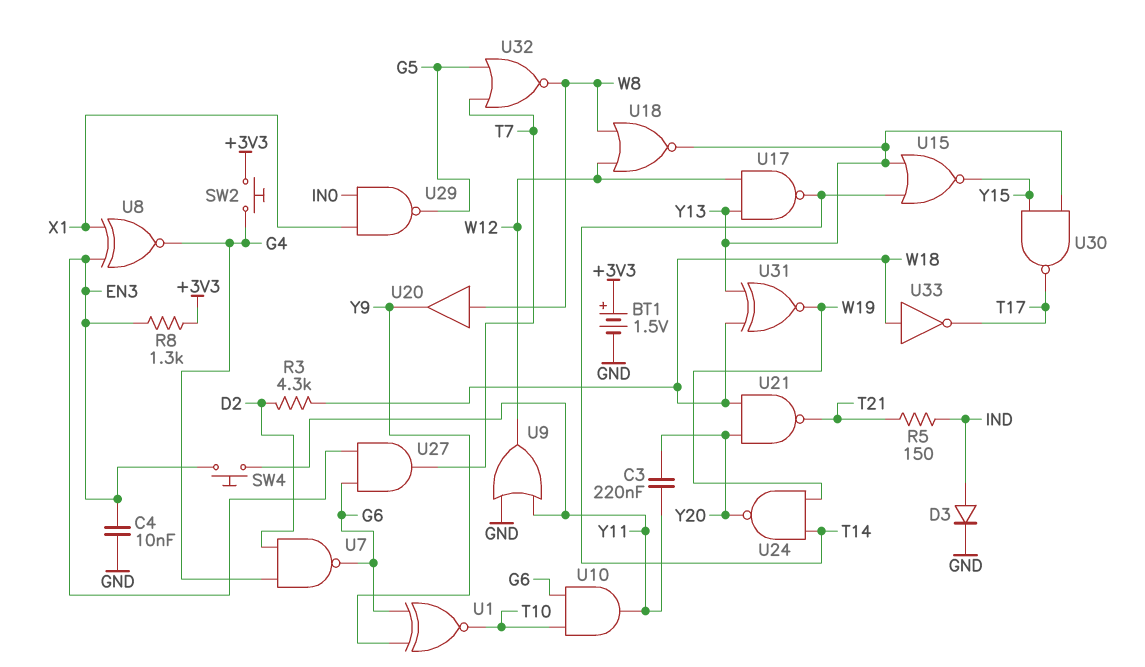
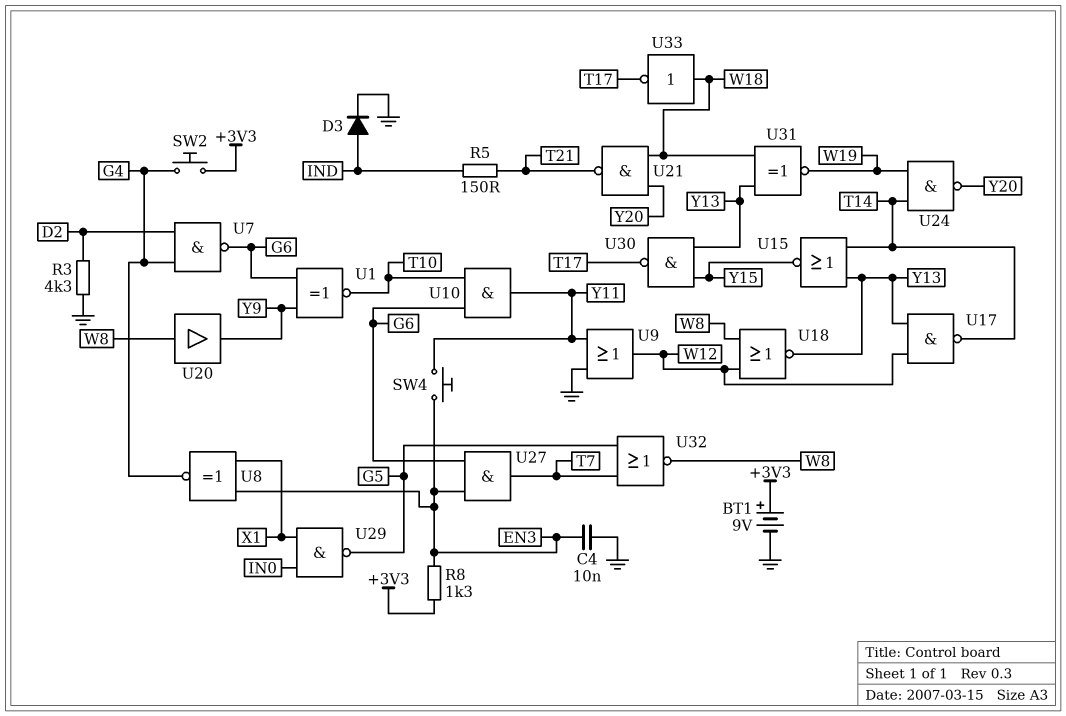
BT1: 1.5V (plus +3V3, minus GND) -> 9V (plus +3V3, minus GND)
C3: 220nF (Y11, Y20) -> none
R3: 4.3k (D2, W18) -> 4.3k (D2, GND)

